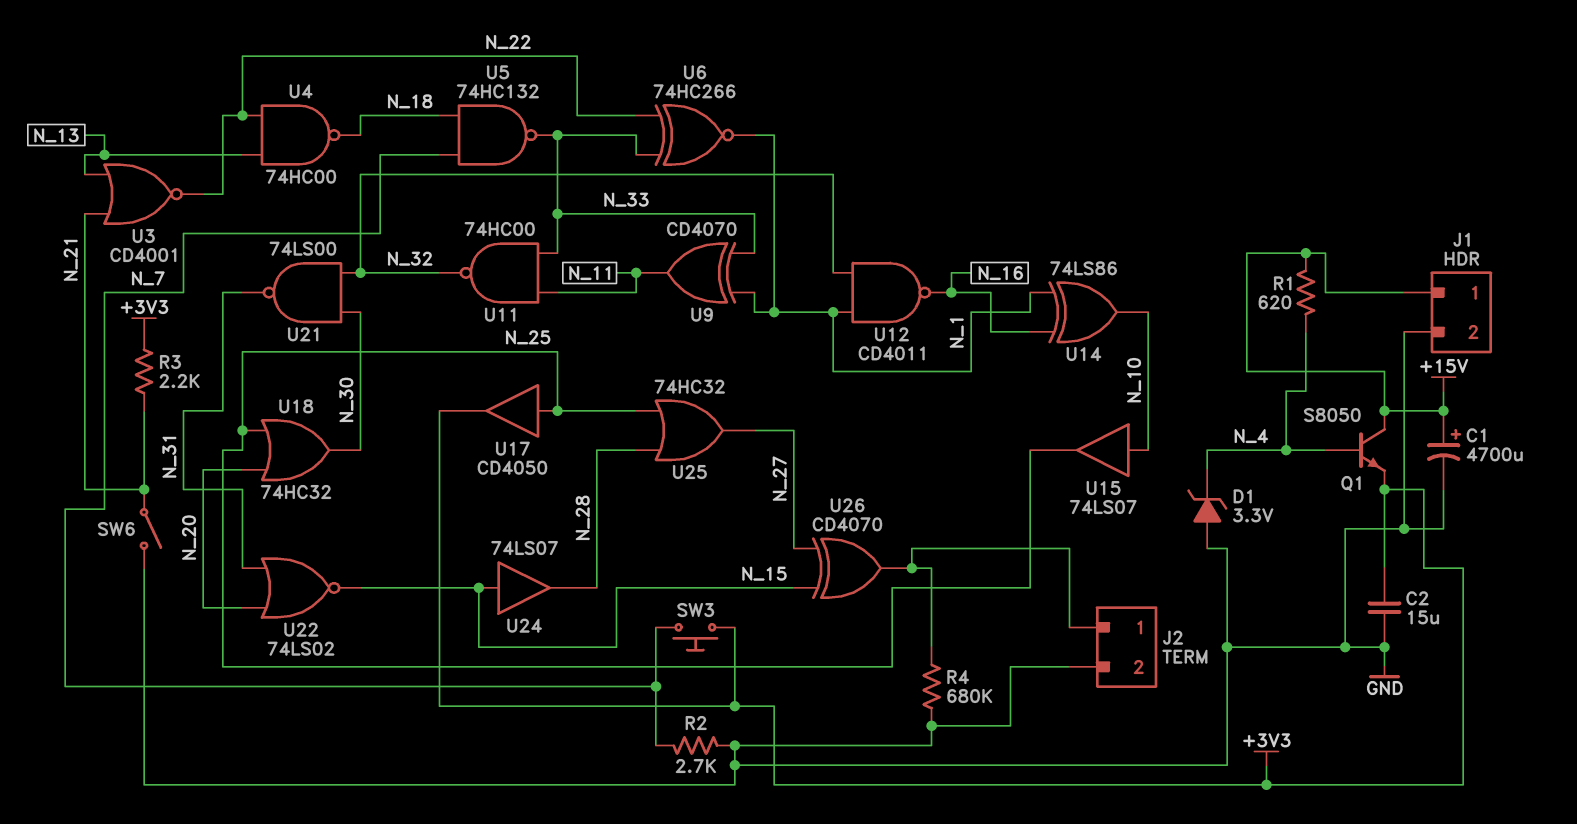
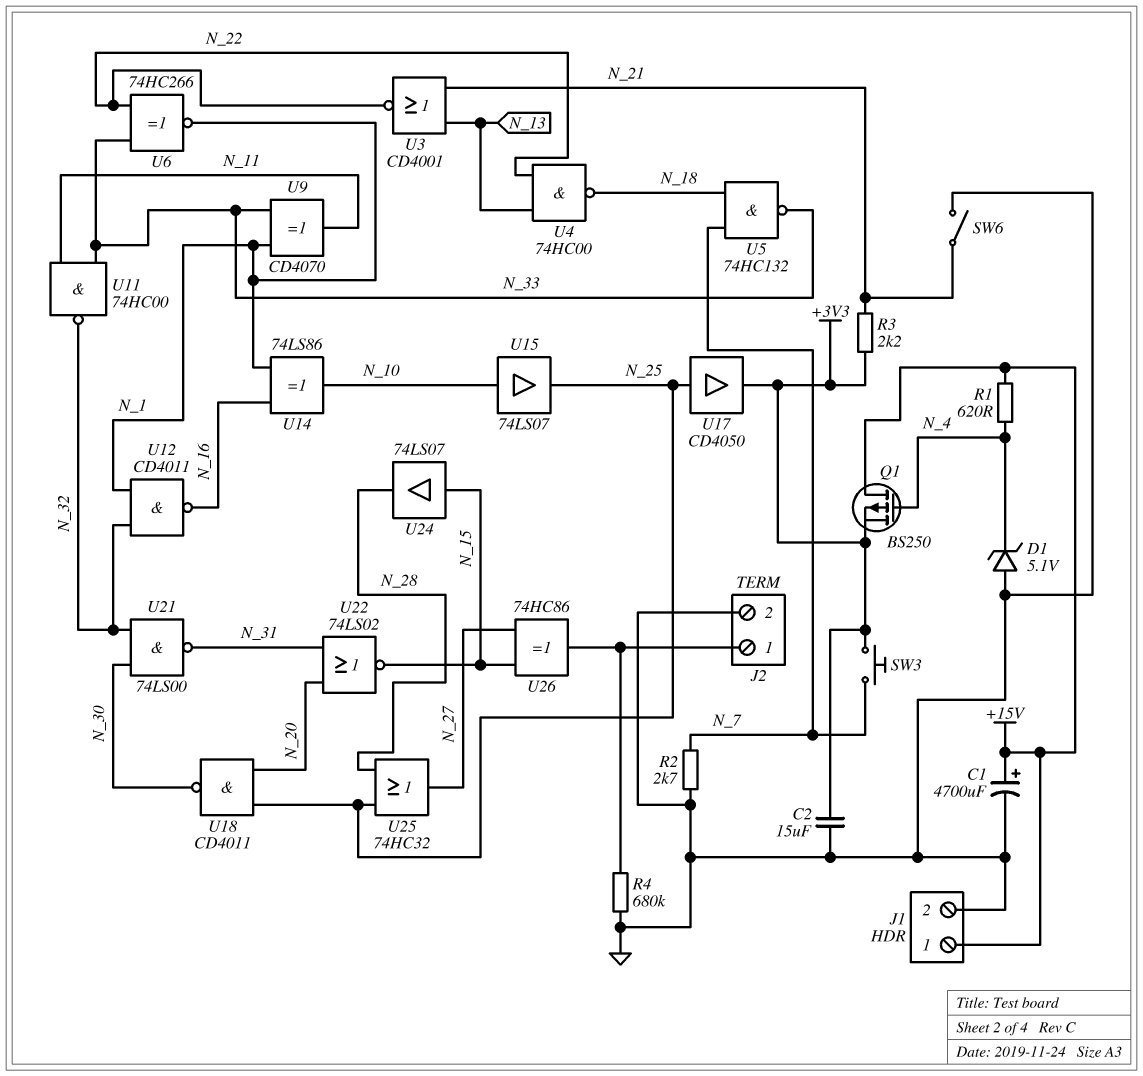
D1: zener 3.3V (A GND, K N_4) -> zener 5.1V (A GND, K N_4)
Q1: NPN S8050 (B N_4, C +15V, E +3V3) -> PMOS BS250 (G N_4, D +15V, S +3V3)
U18: OR 74HC32 (in N_20, in N_25, out N_30) -> NAND CD4011 (in N_20, in N_25, out N_30)
U26: XOR CD4070 (in N_15, in N_27, out J2/1) -> XOR 74HC86 (in N_15, in N_27, out J2/1)

